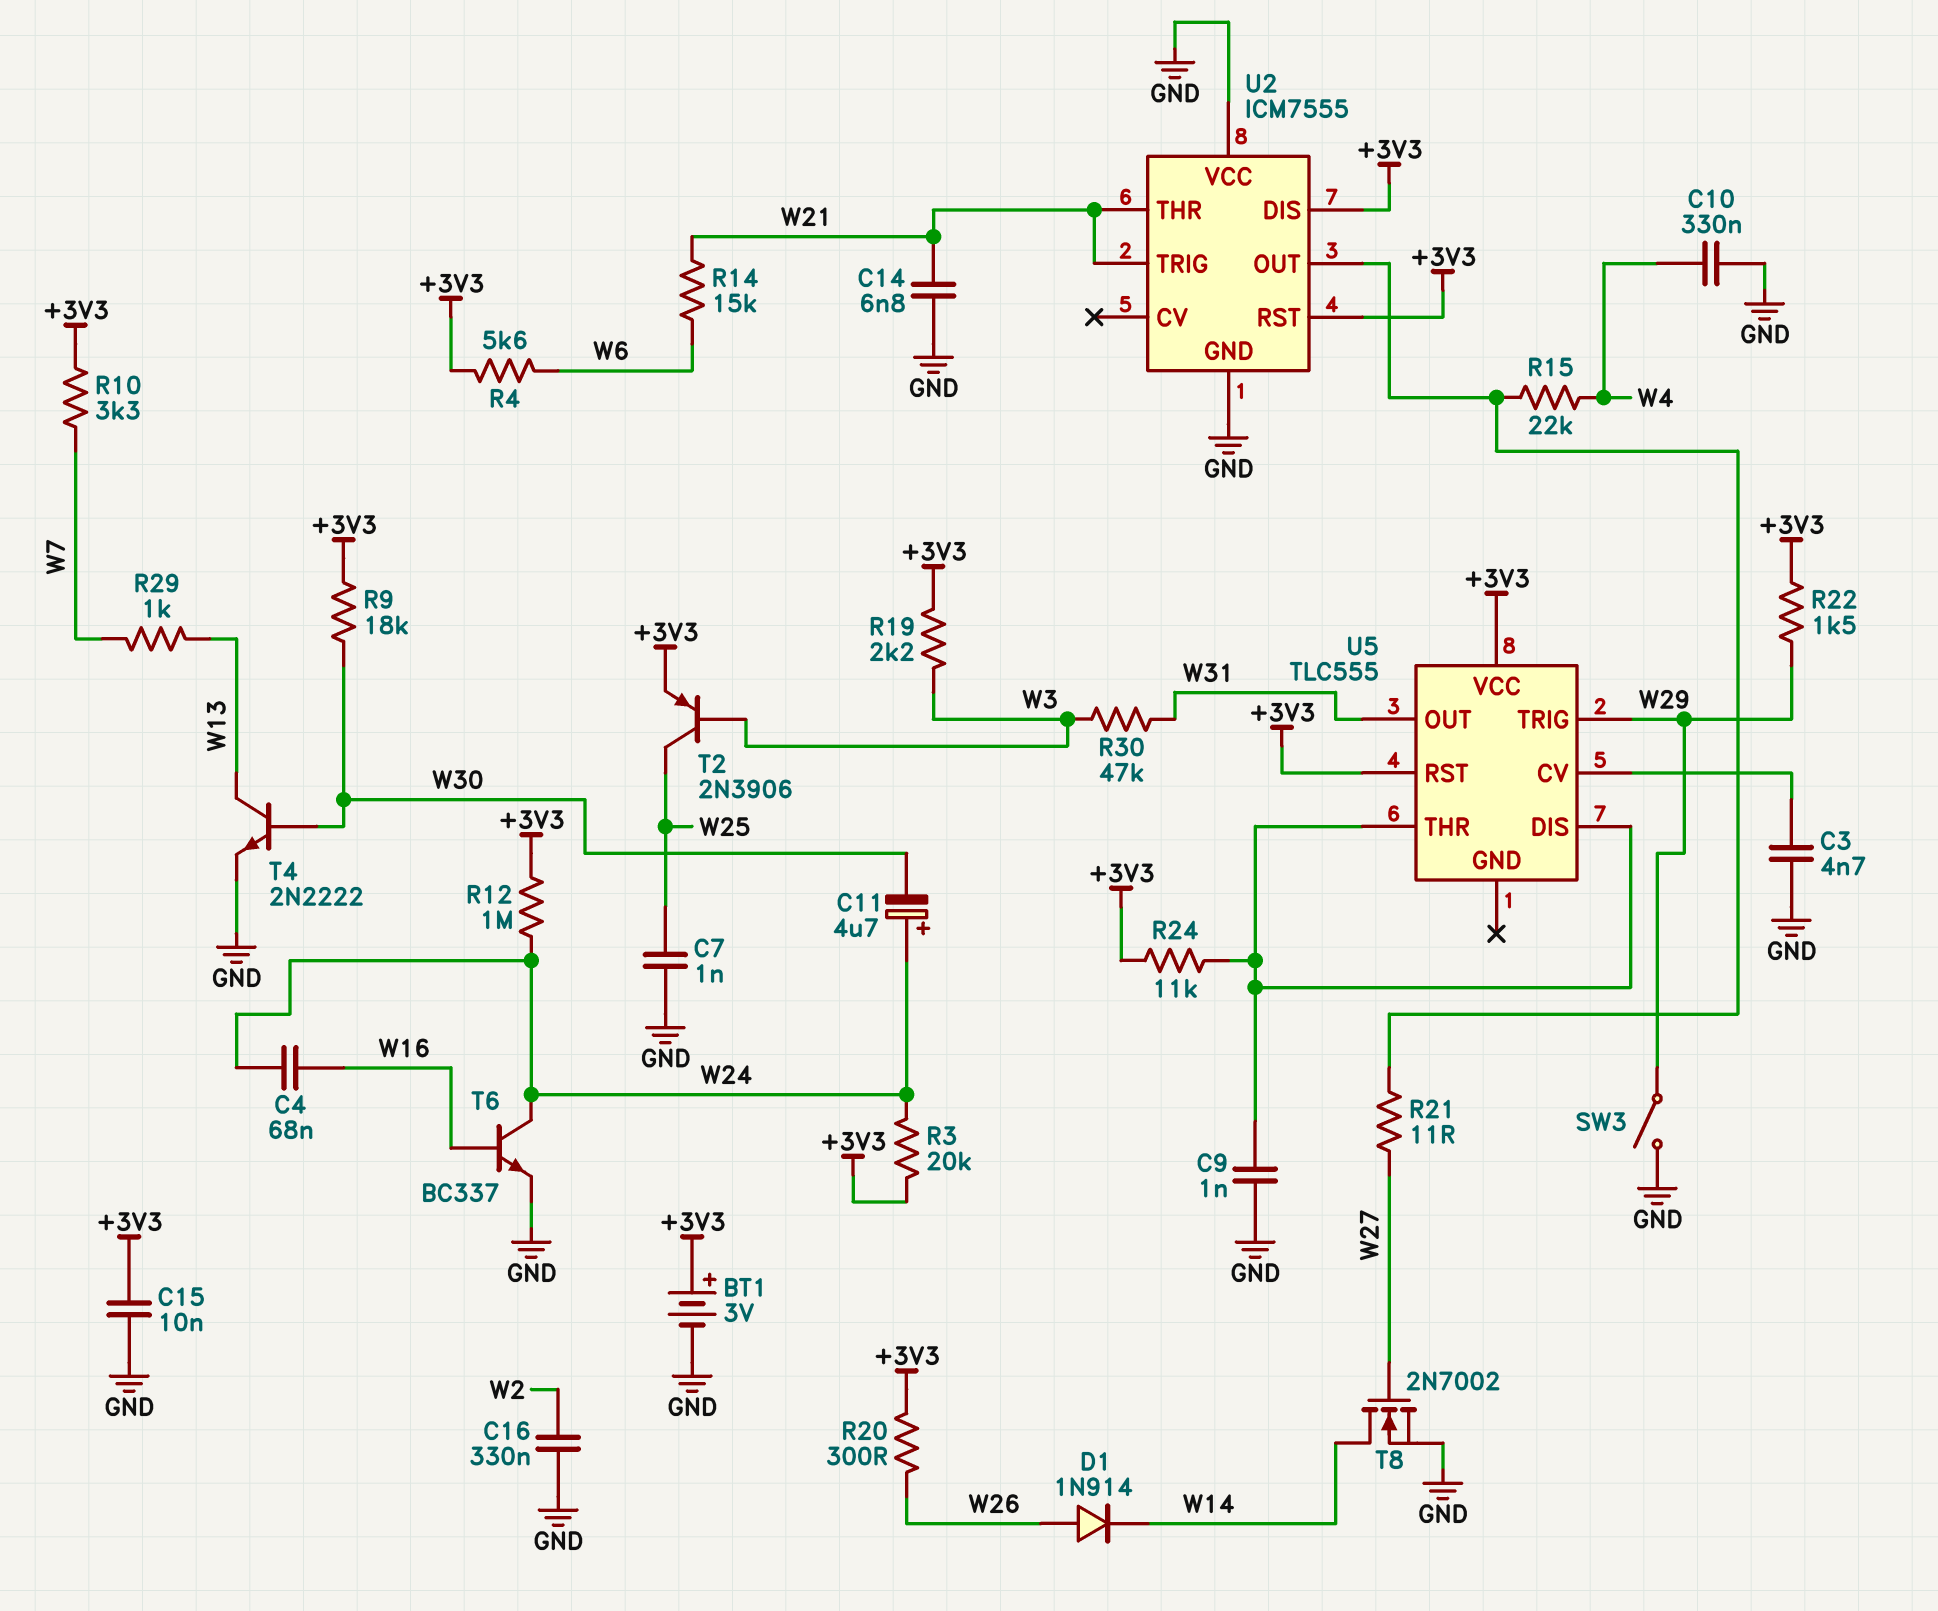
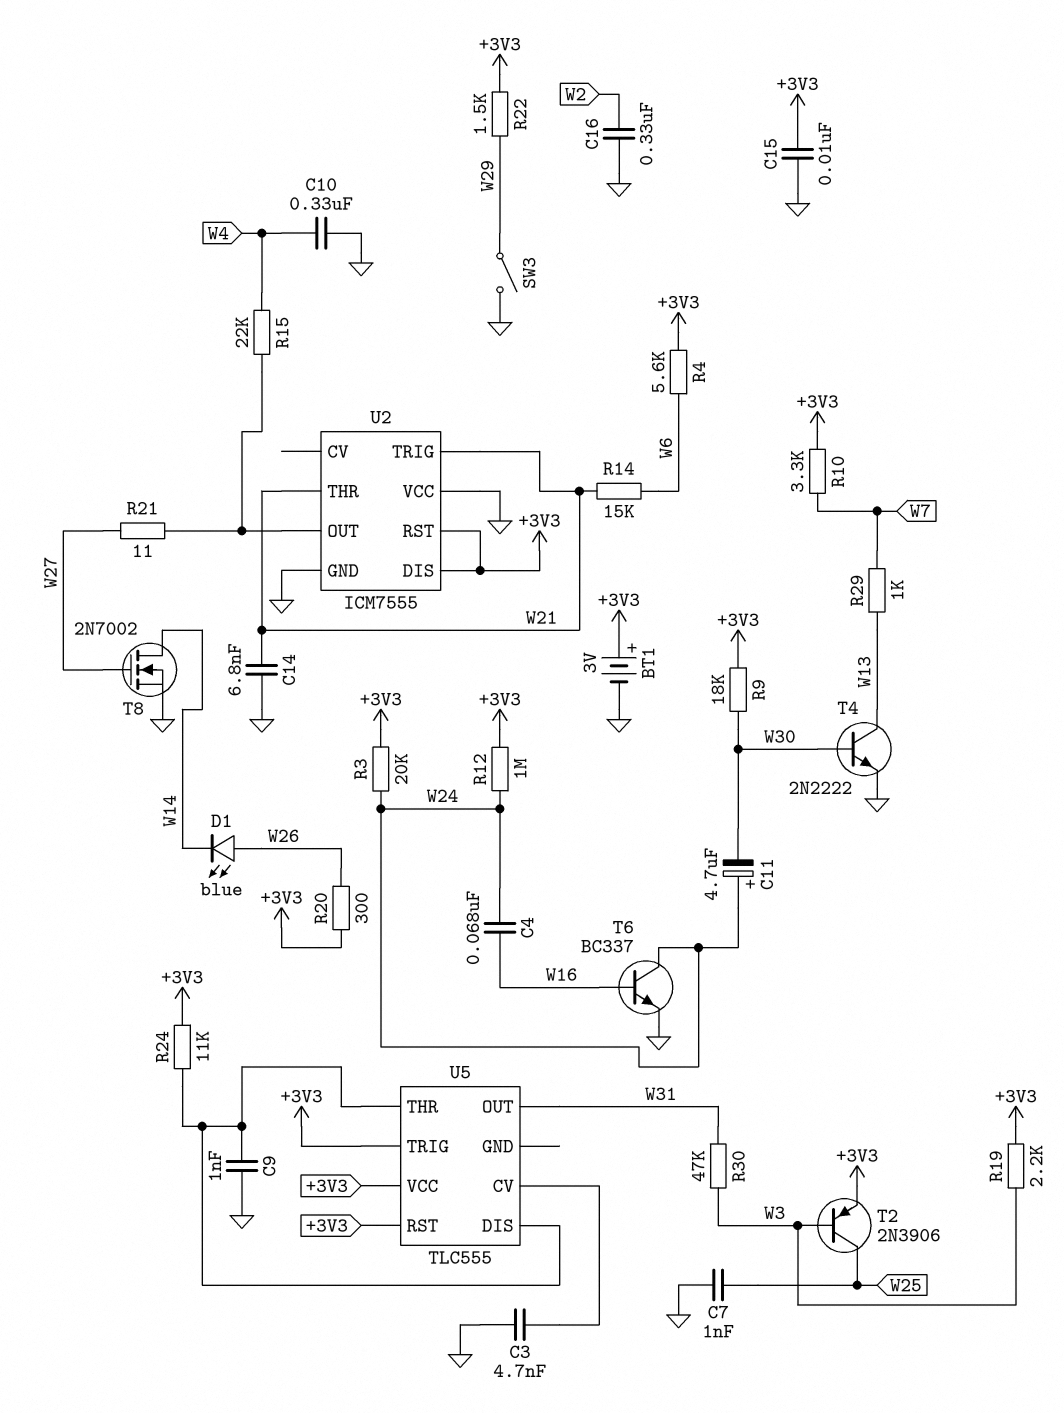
D1: diode 1N914 (A W26, K W14) -> LED blue (A W26, K W14)
U5 pin TRIG: W29 -> +3V3

